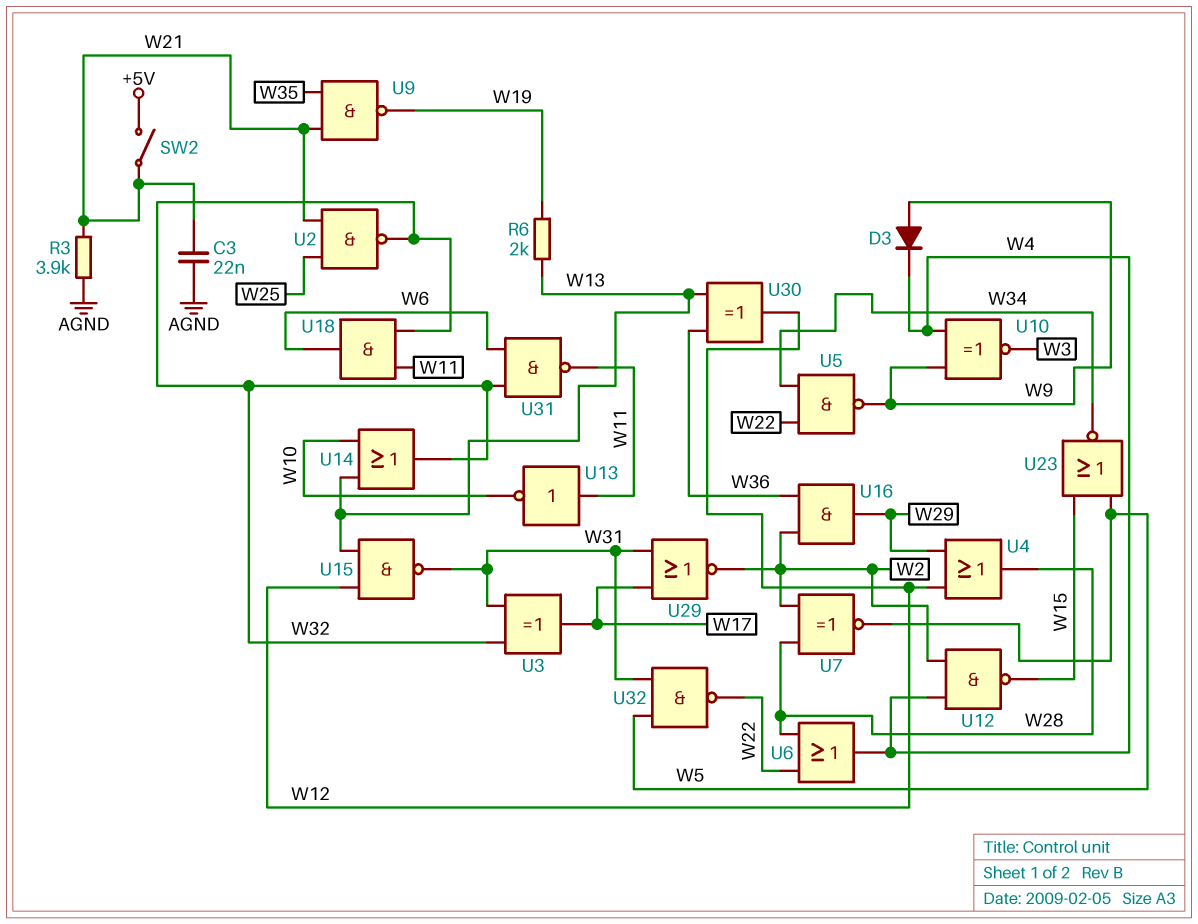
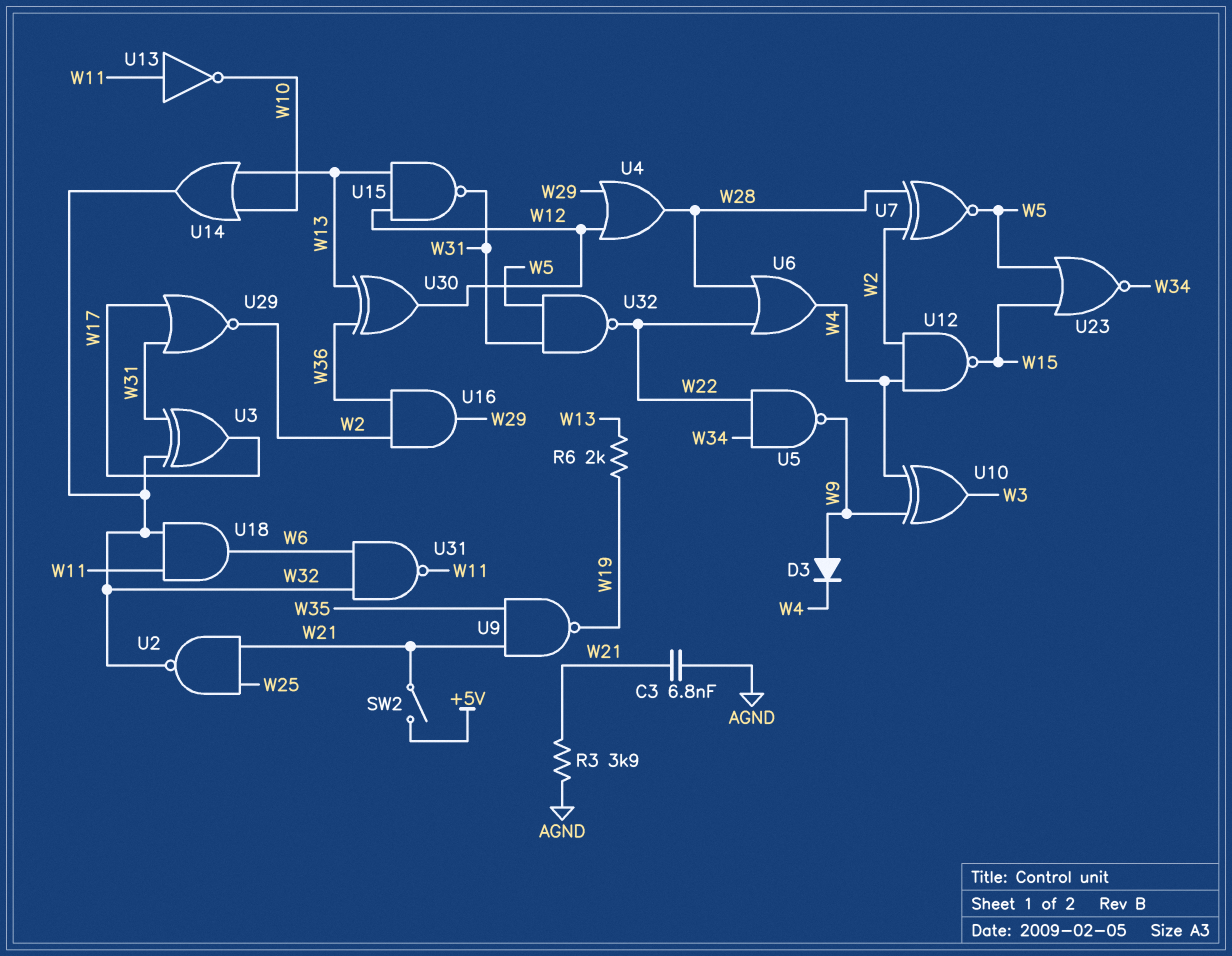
C3: 22nF (AGND, W21) -> 6.8nF (AGND, W21)
U10: XNOR (in W4, in W9, out W3) -> XOR (in W4, in W9, out W3)

